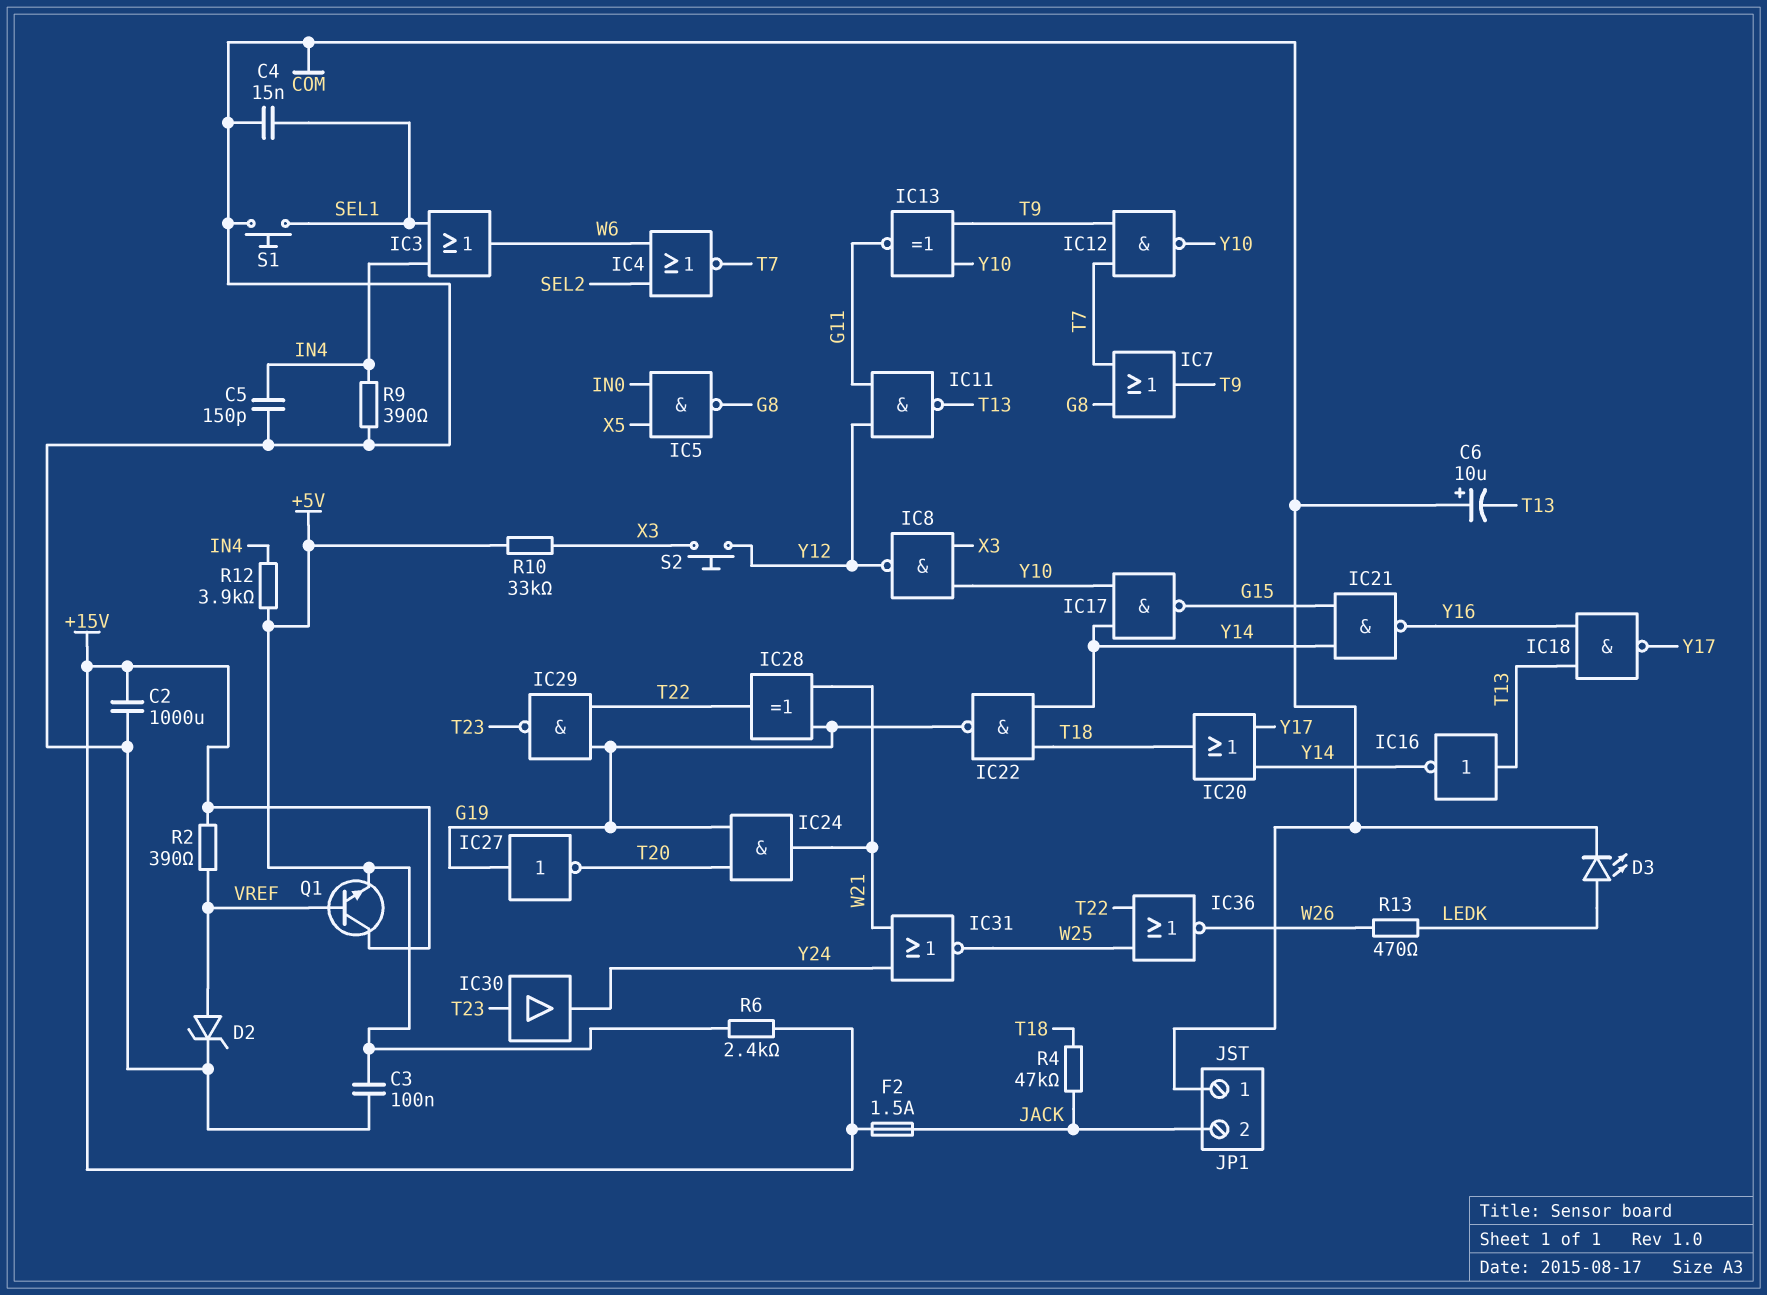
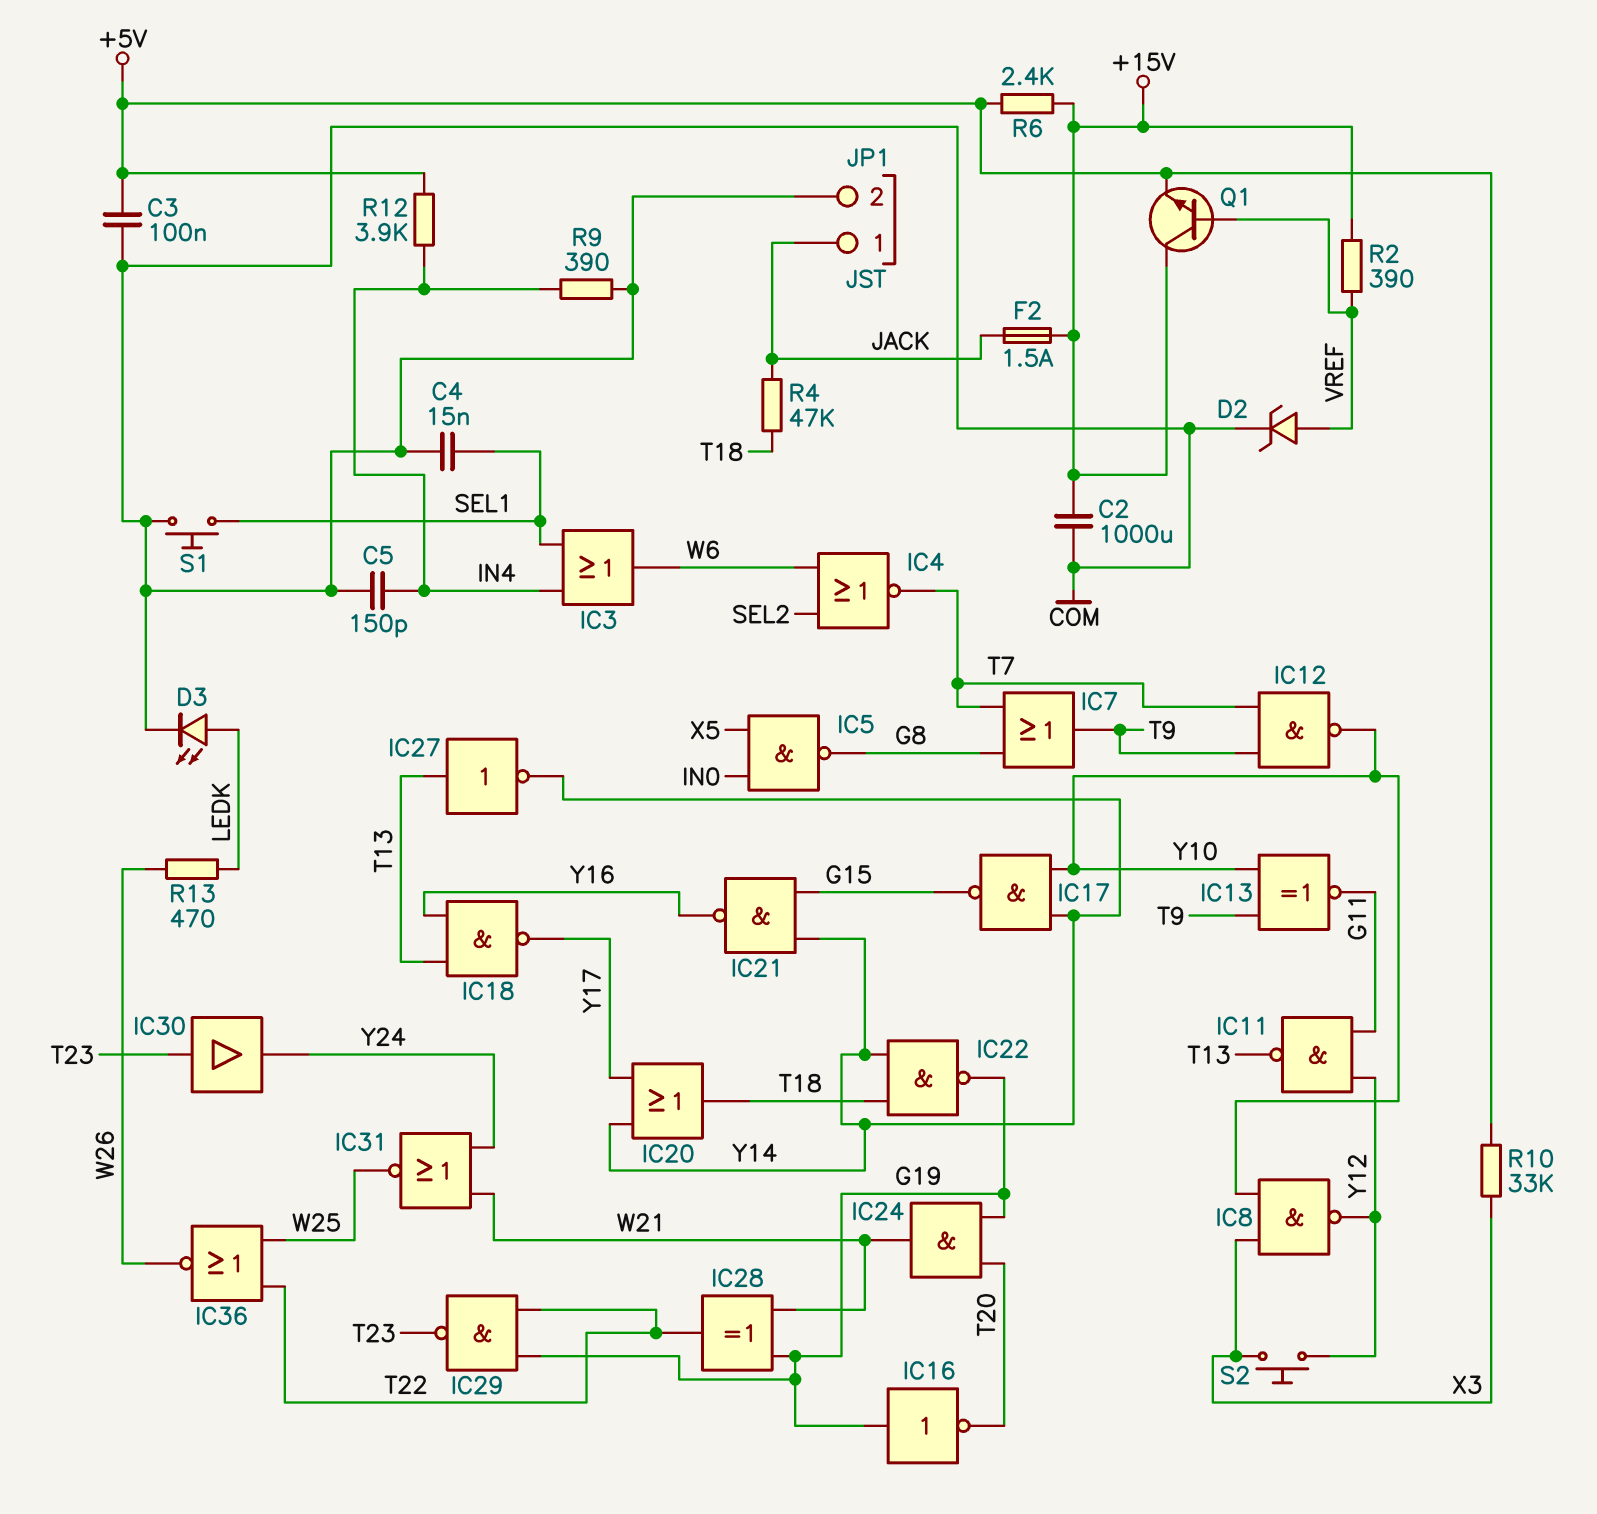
C6: 10uF (plus COM, minus T13) -> none
IC16: NOT (in T13, out Y14) -> NOT (in G19, out T20)
IC27: NOT (in G19, out T20) -> NOT (in T13, out Y14)
JP1 pin 1: COM -> JACK
JP1 pin 2: JACK -> COM

